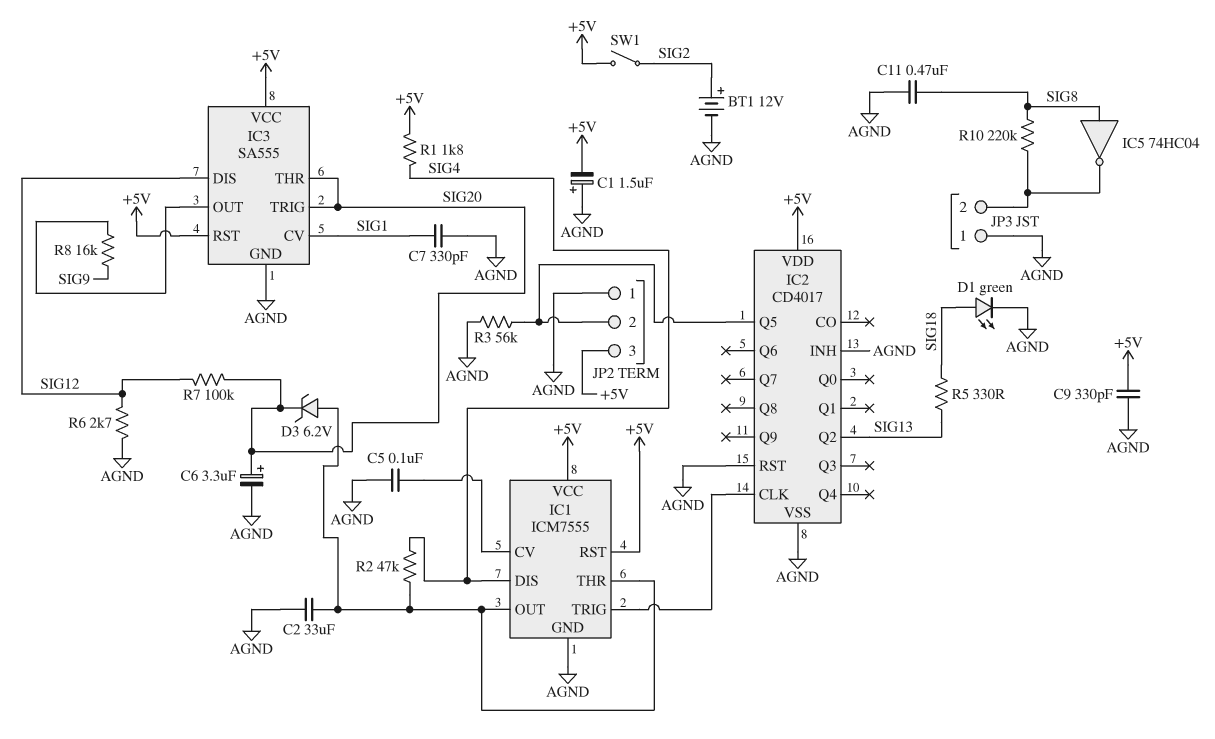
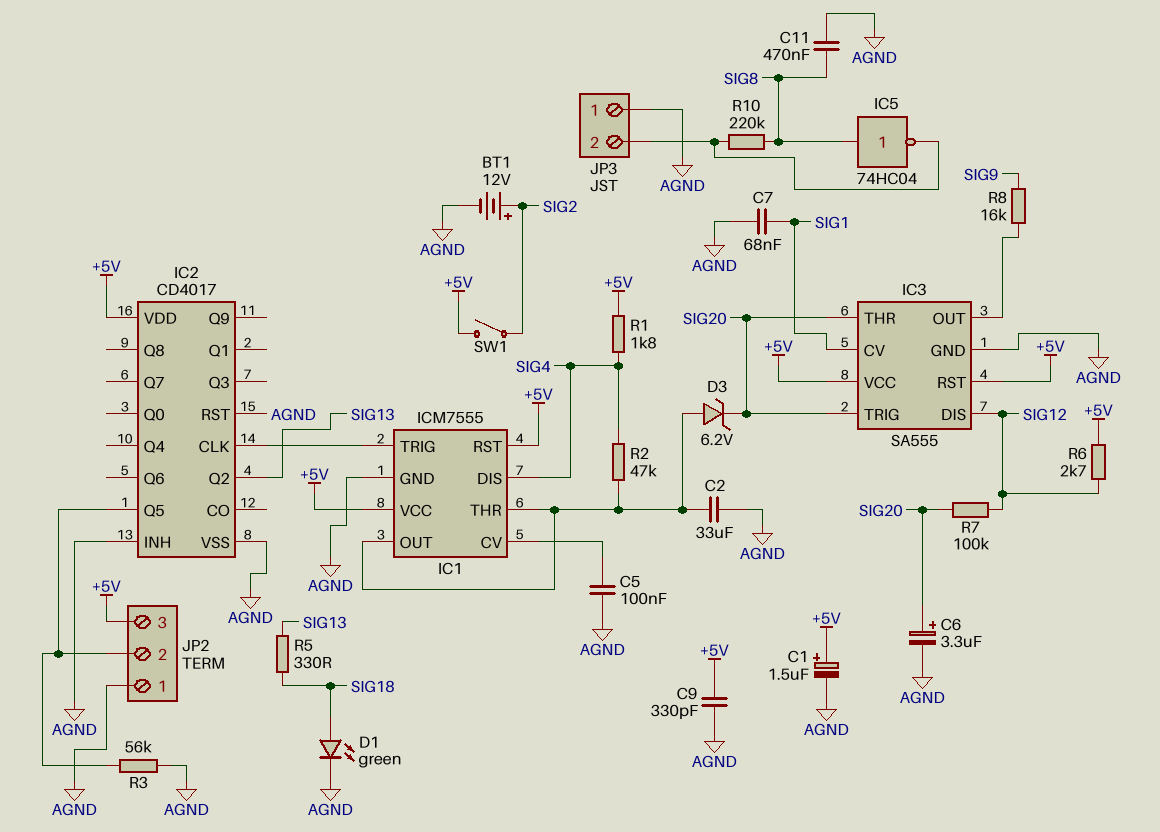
C1: 1.5uF (plus AGND, minus +5V) -> 1.5uF (plus +5V, minus AGND)
C7: 330pF (AGND, SIG1) -> 68nF (AGND, SIG1)
R6: 2.7k (AGND, SIG12) -> 2.7k (+5V, SIG12)

